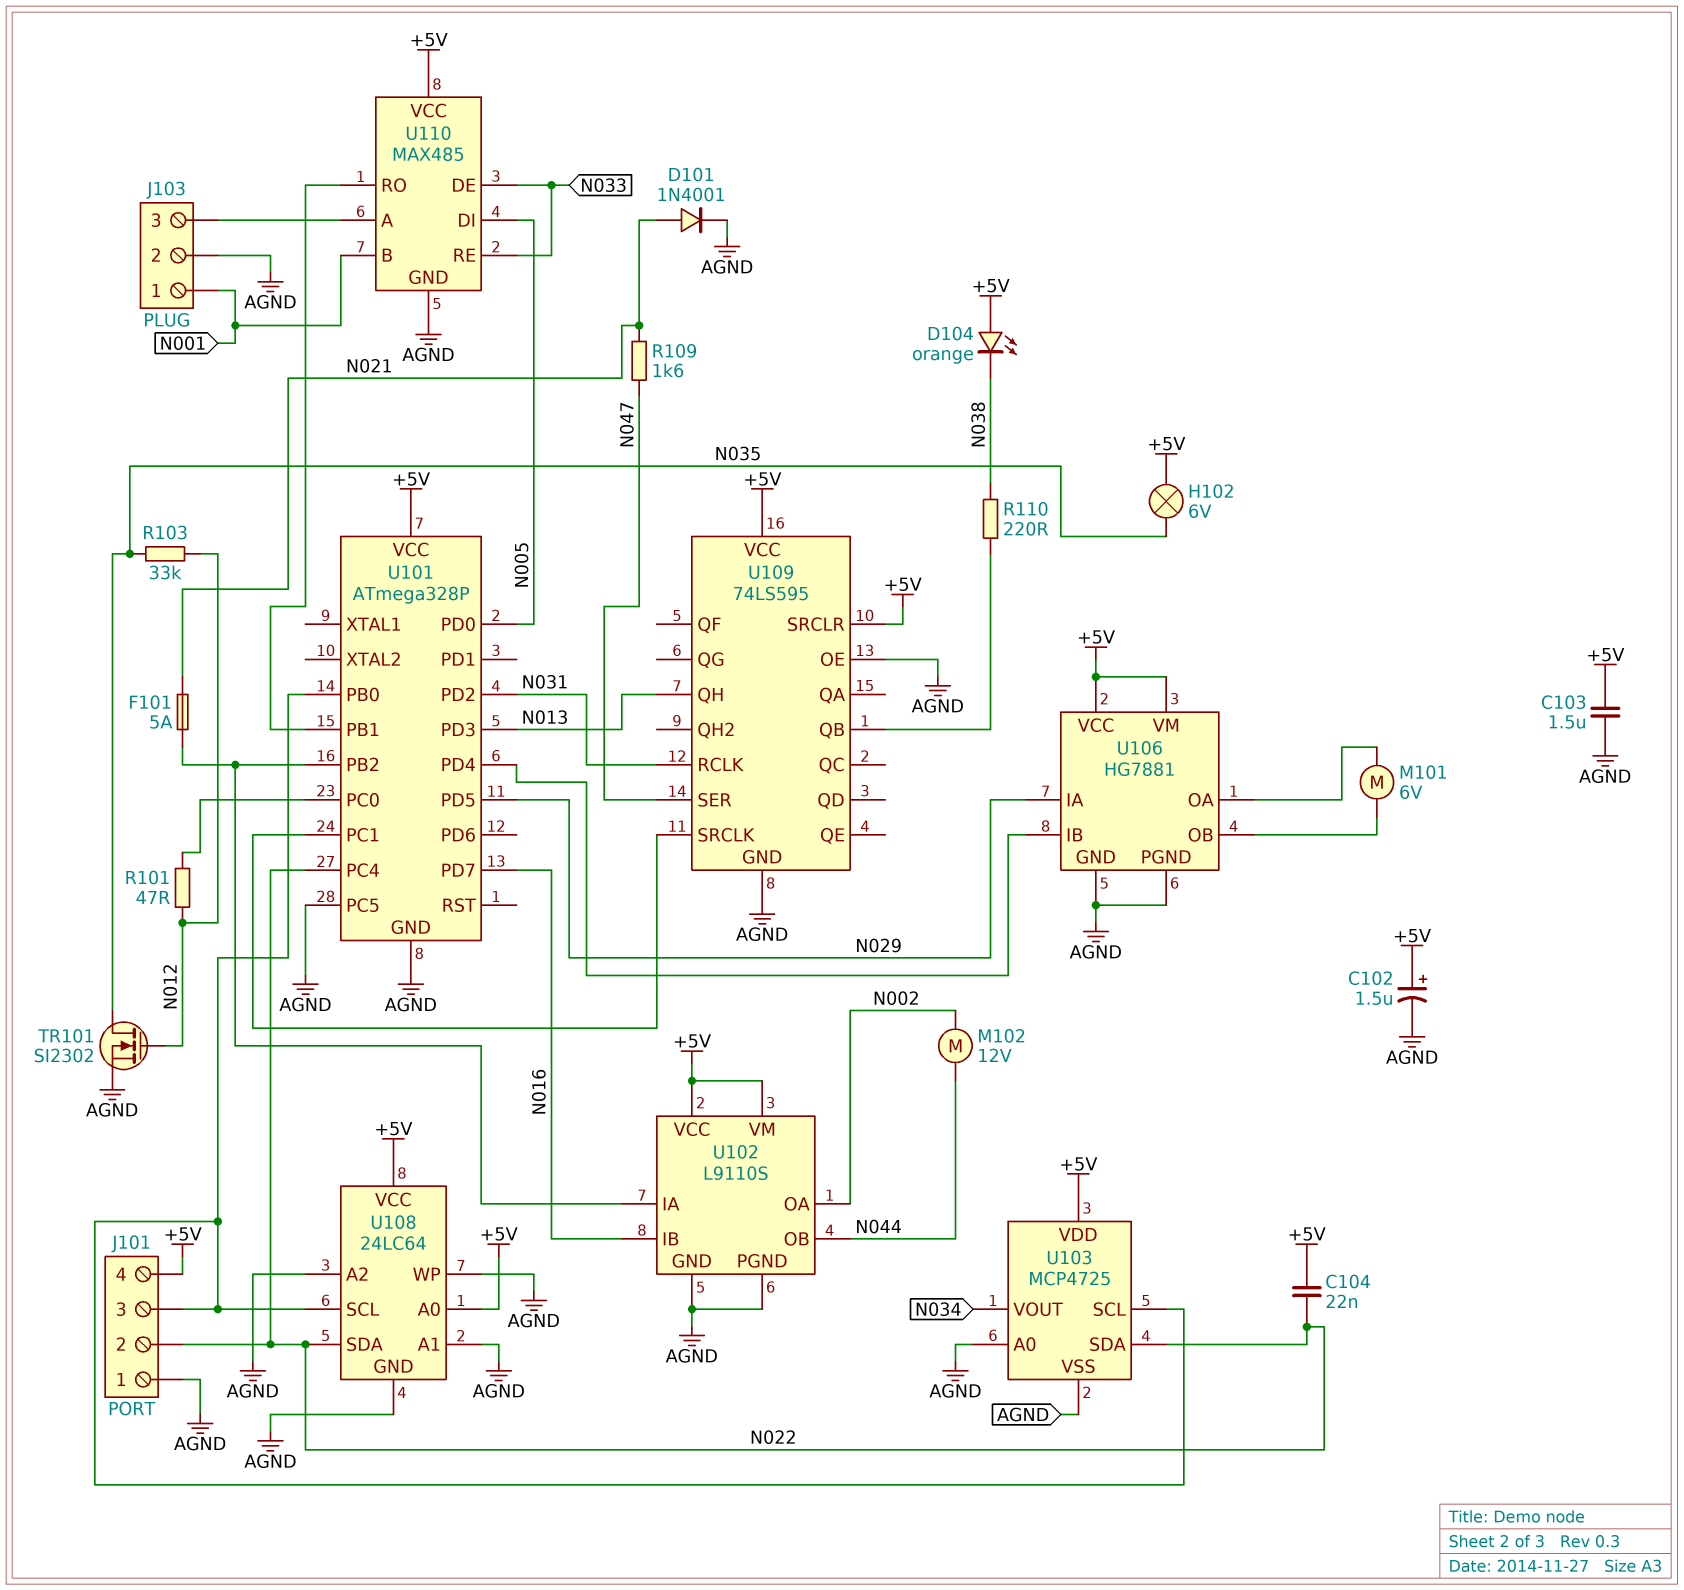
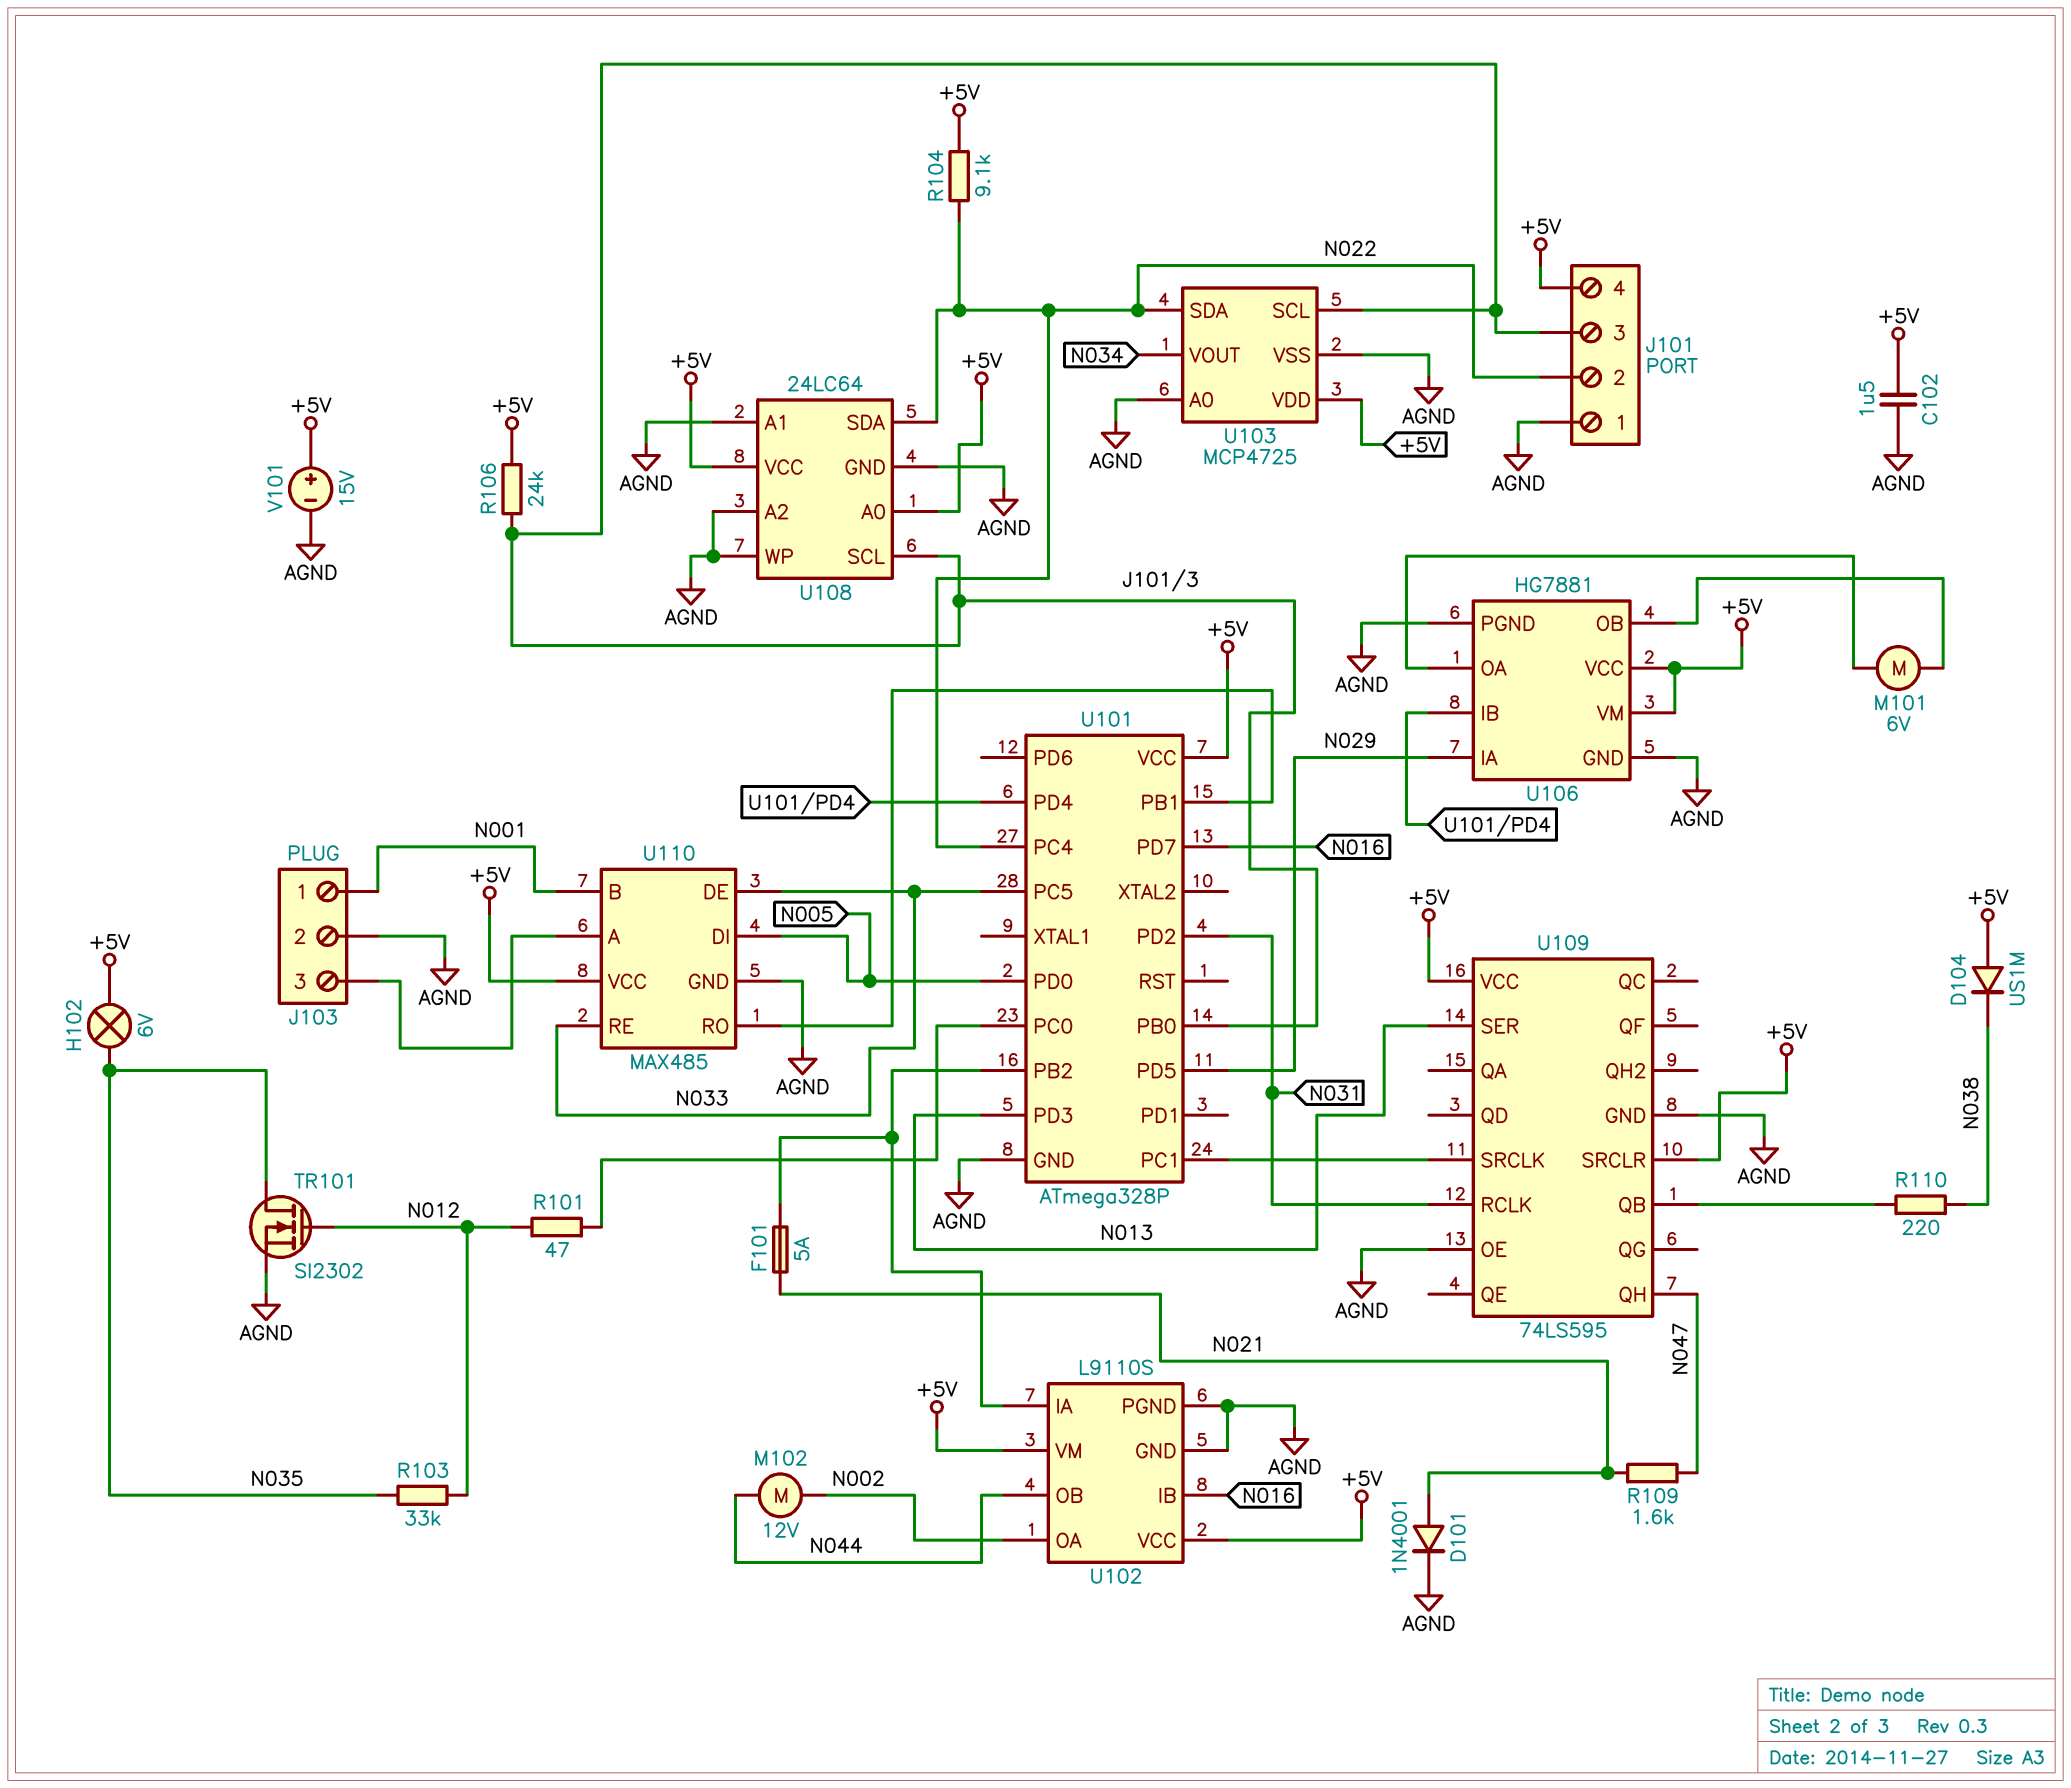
C102: 1.5uF (plus +5V, minus AGND) -> 1.5uF (+5V, AGND)
C103: 1.5uF (+5V, AGND) -> none
C104: 22nF (+5V, N022) -> none
D104: LED orange (A +5V, K N038) -> diode US1M (A +5V, K N038)
R104: none -> 9.1k (+5V, N022)
R106: none -> 24k (+5V, J101/3)
U101 pin PC5: AGND -> N033
U109 pin QH: N013 -> N047
U109 pin SER: N047 -> N013
V101: none -> 15V (plus +5V, minus AGND)

